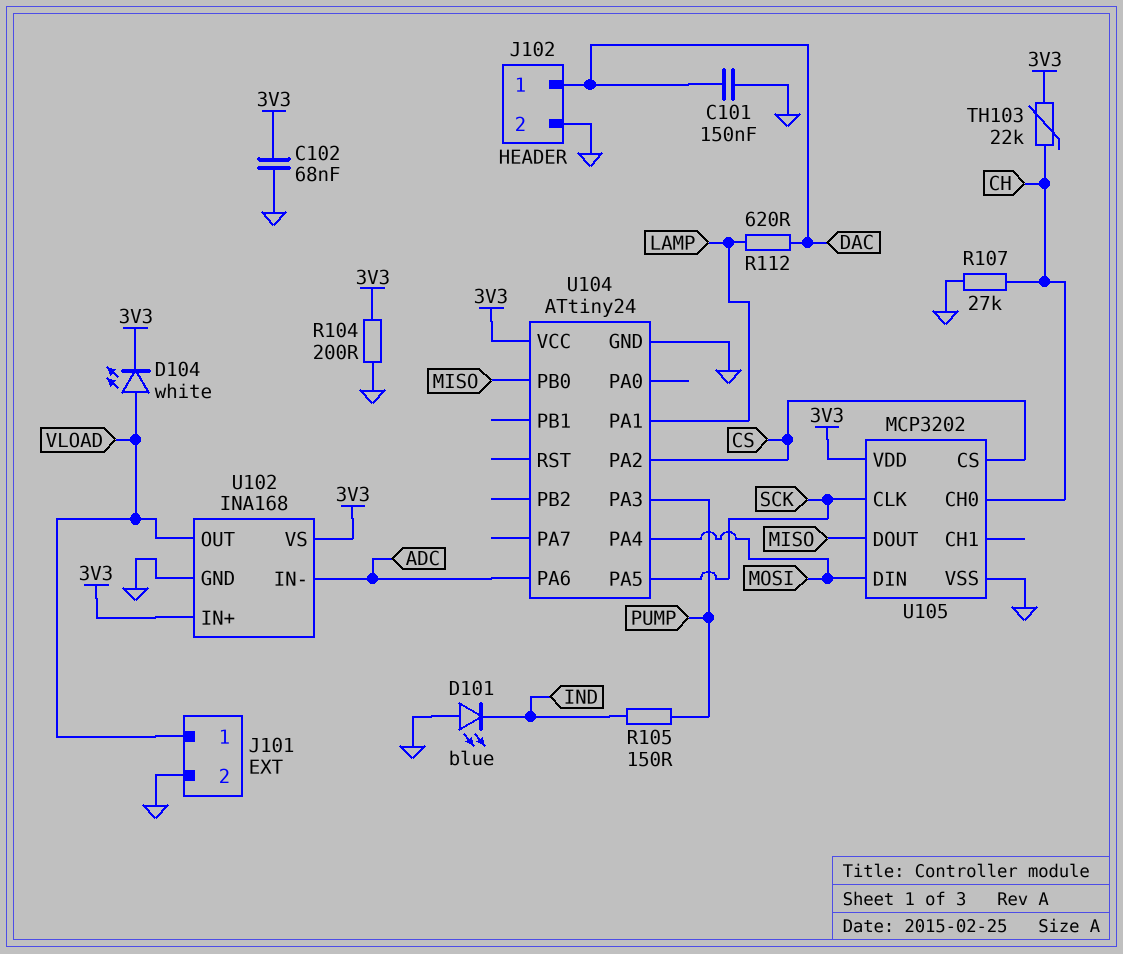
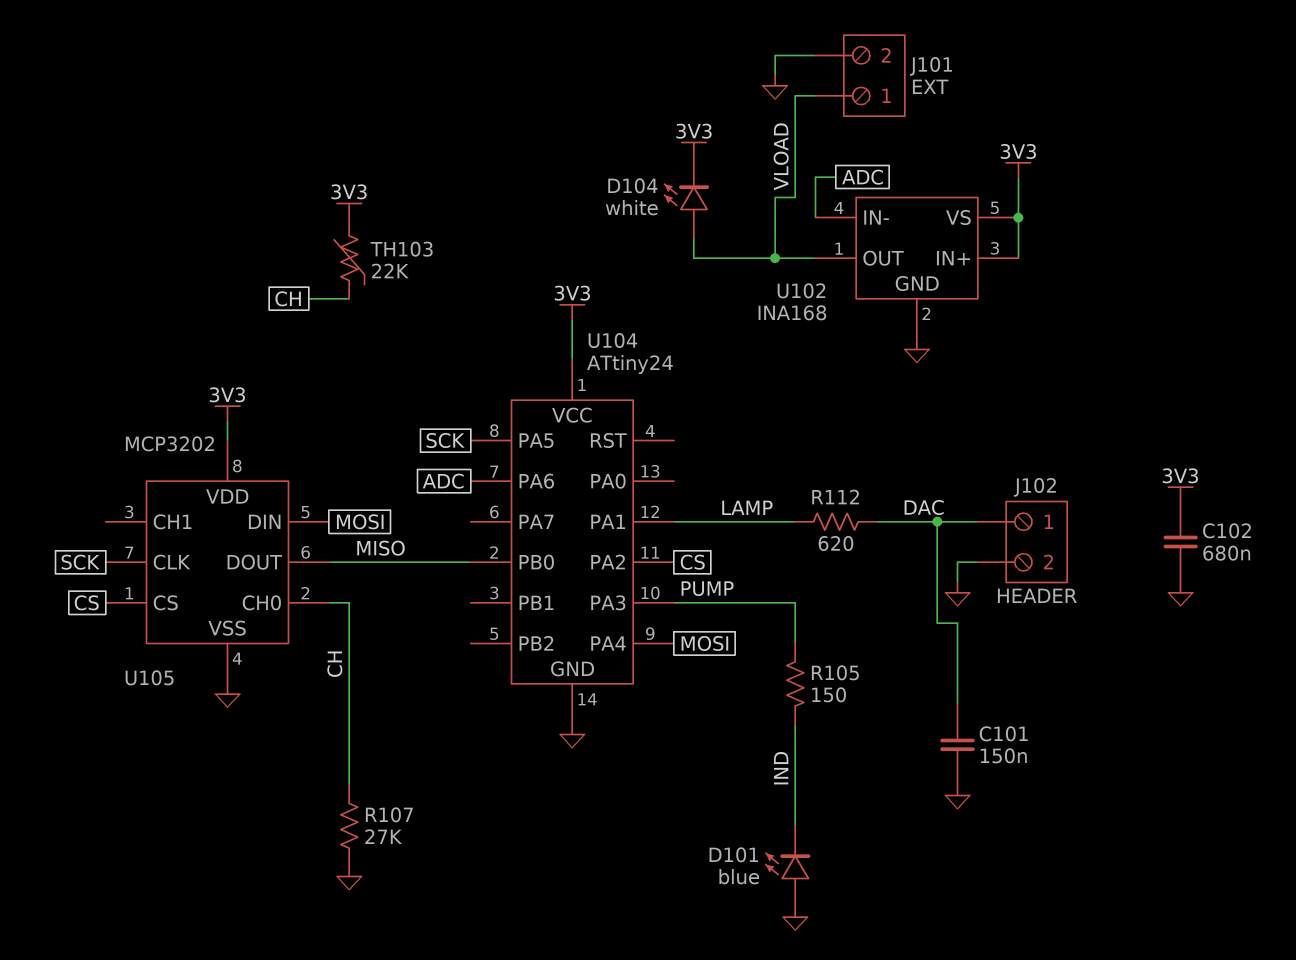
C102: 68nF (3V3, GND) -> 680nF (3V3, GND)
R104: 200 (3V3, GND) -> none

